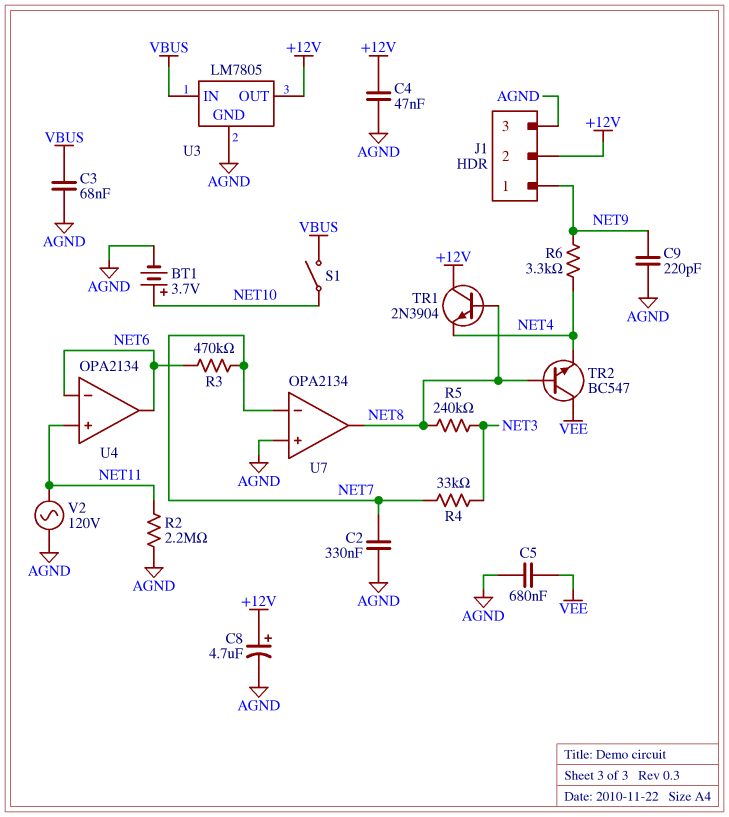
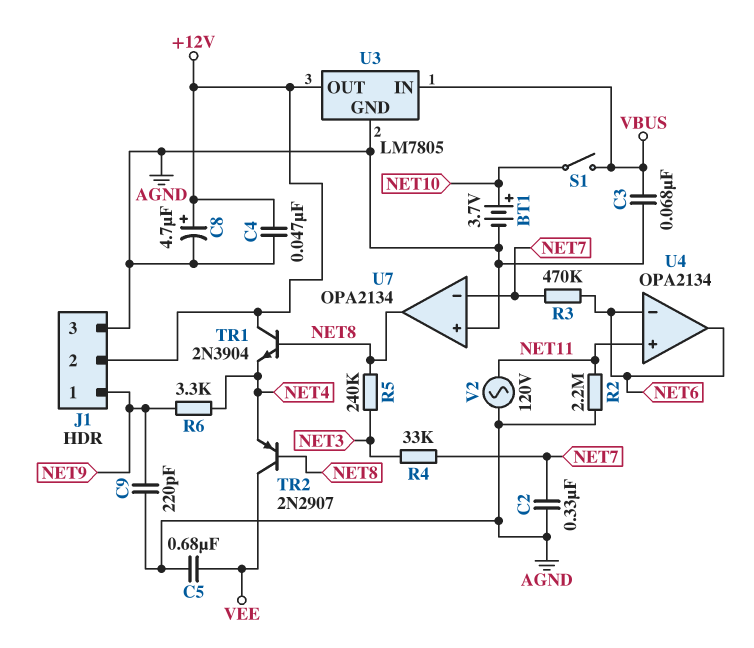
TR2: NPN BC547 (B NET8, C VEE, E NET4) -> PNP 2N2907 (B NET8, C VEE, E NET4)

